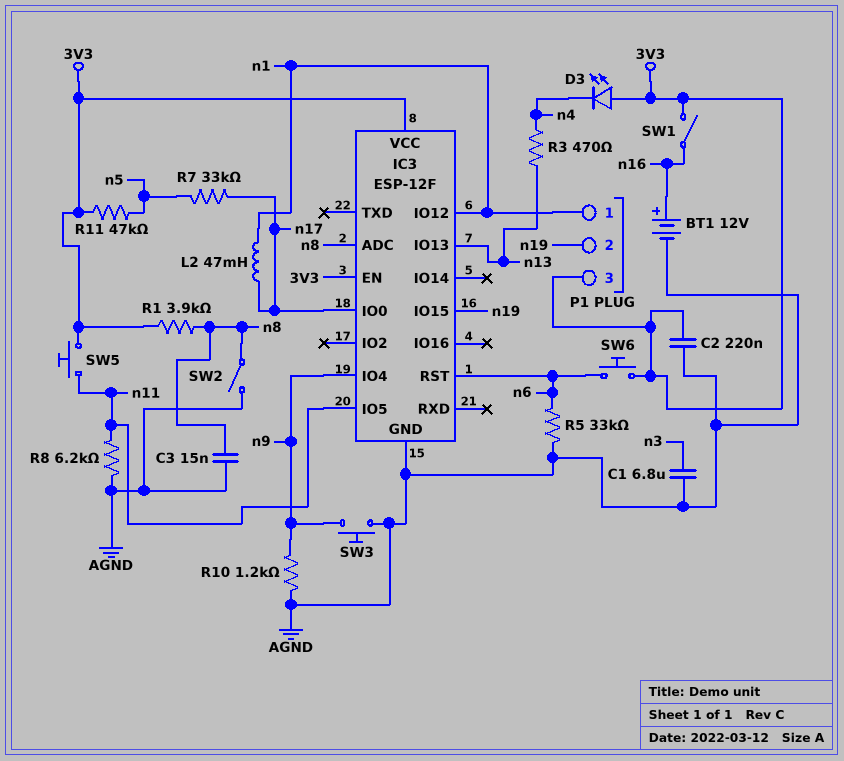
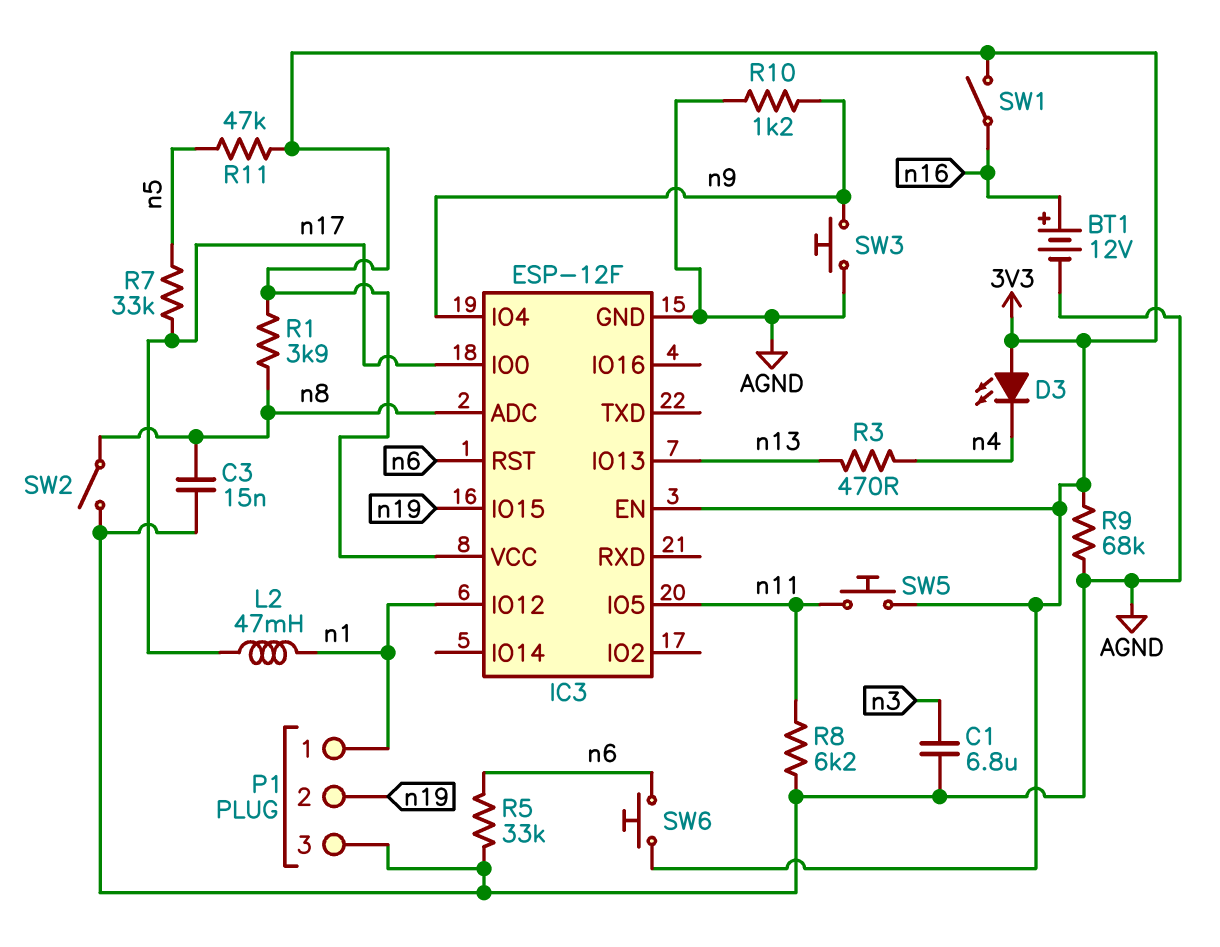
C2: 220nF (3V3, AGND) -> none
P1 pin 3: 3V3 -> AGND
R9: none -> 68k (3V3, AGND)

